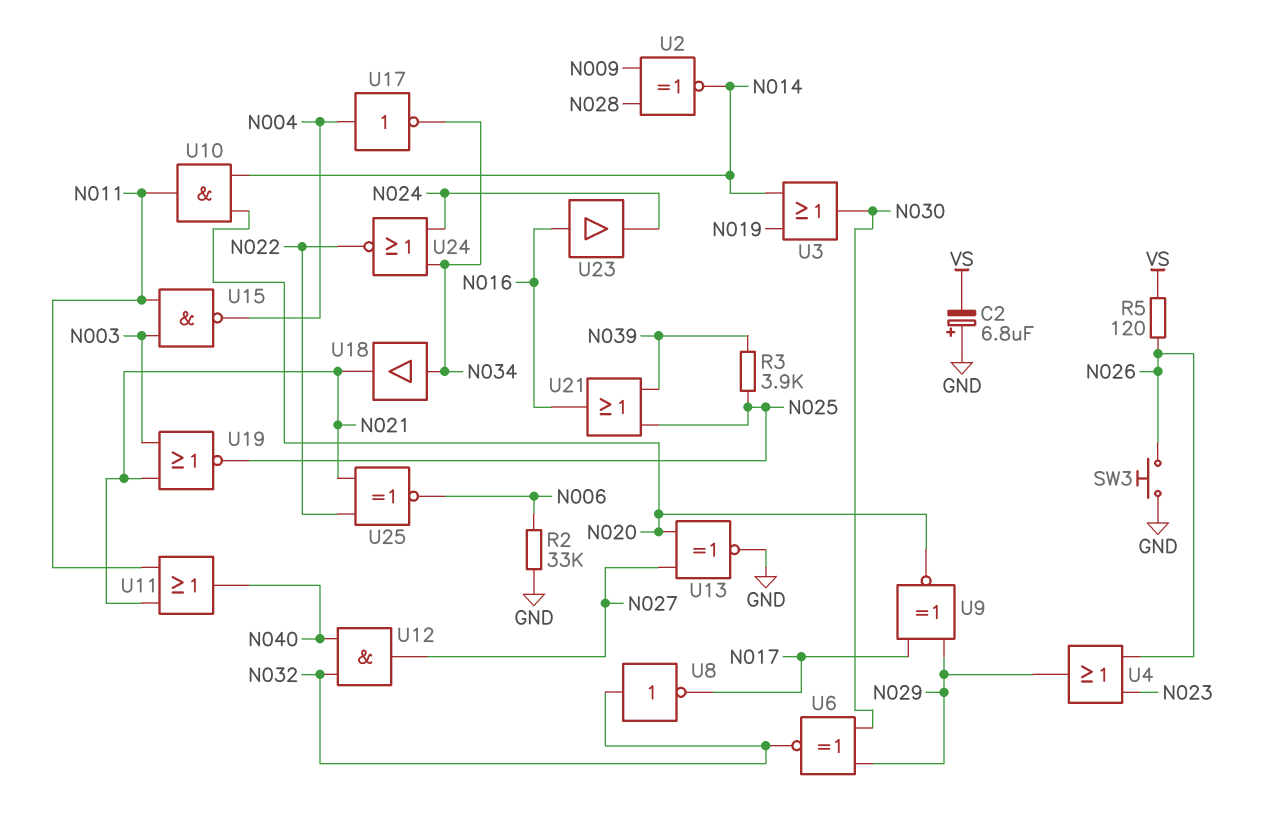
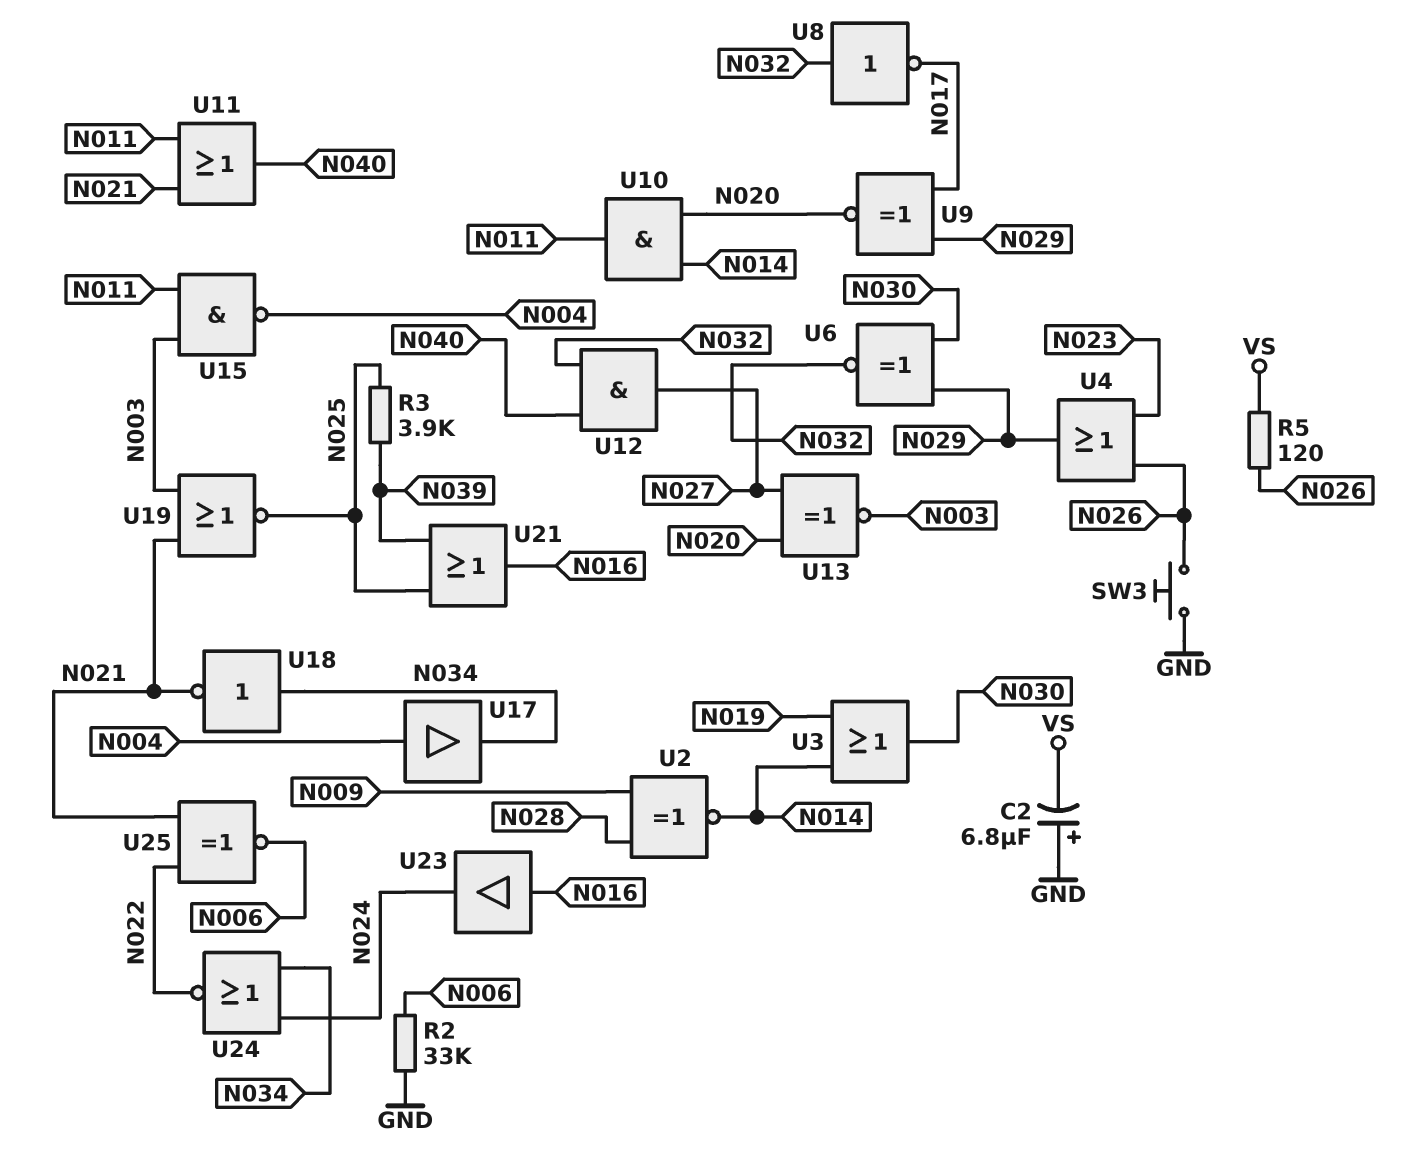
U13: XNOR (in N020, in N027, out GND) -> XNOR (in N020, in N027, out N003)
U17: NOT (in N004, out N034) -> buffer (in N004, out N034)
U18: buffer (in N034, out N021) -> NOT (in N034, out N021)

